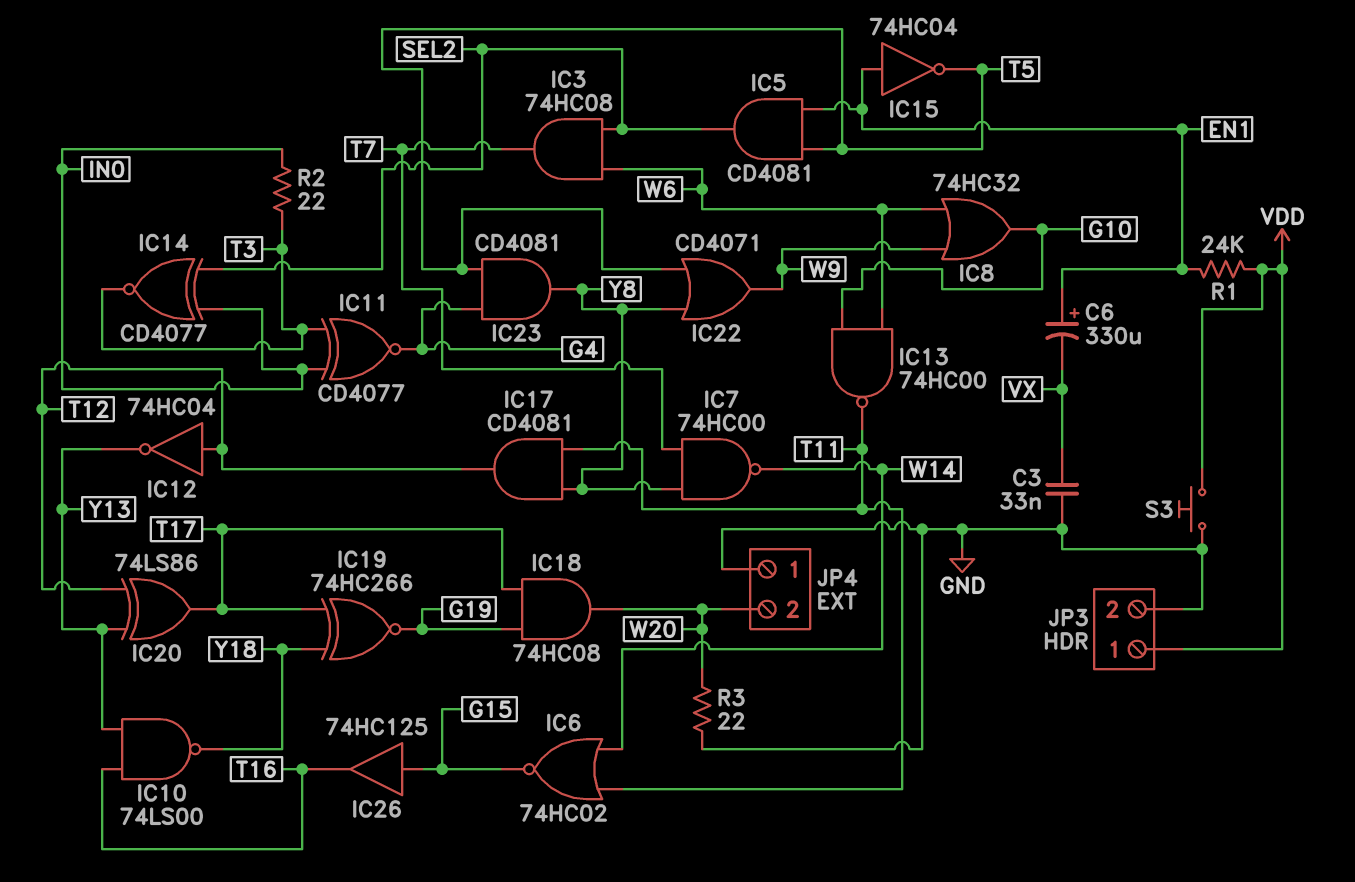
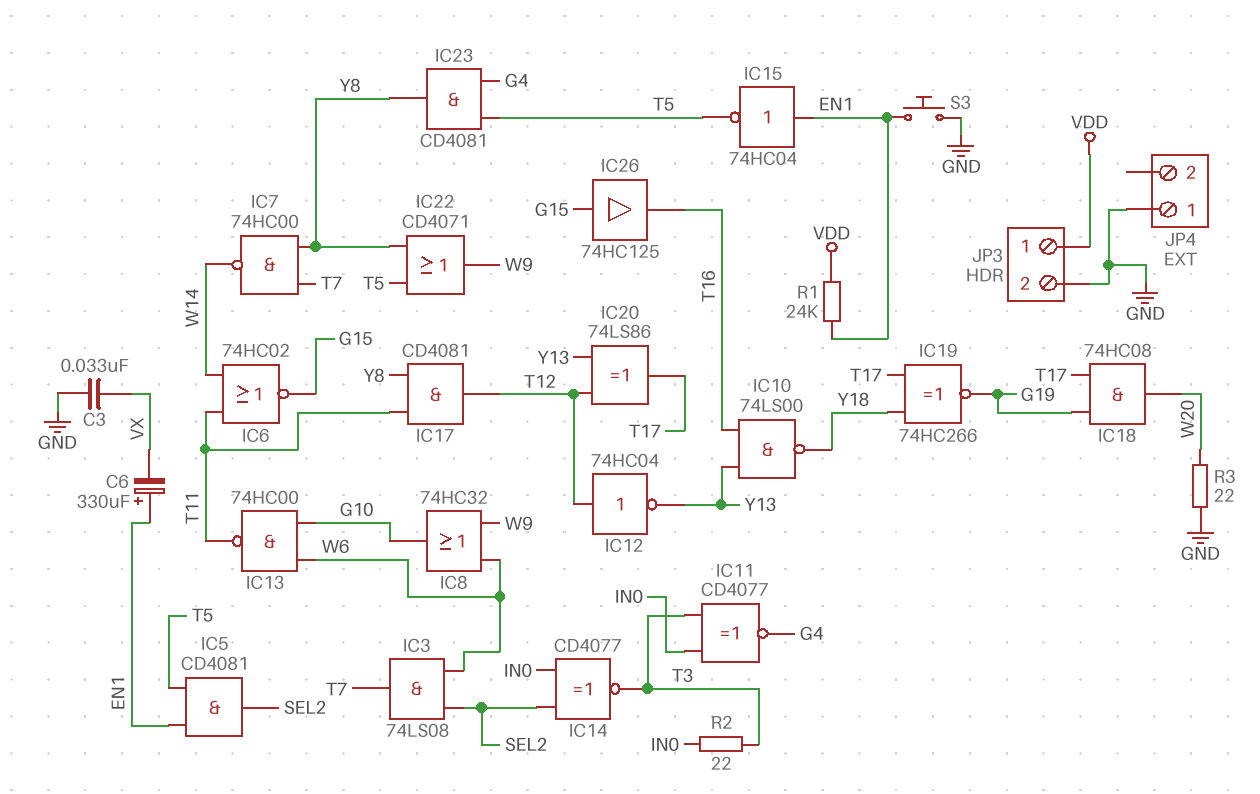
IC3: AND 74HC08 (in SEL2, in W6, out T7) -> AND 74LS08 (in SEL2, in W6, out T7)
JP4 pin 2: W20 -> none
S3: button (GND, VDD) -> button (EN1, GND)

